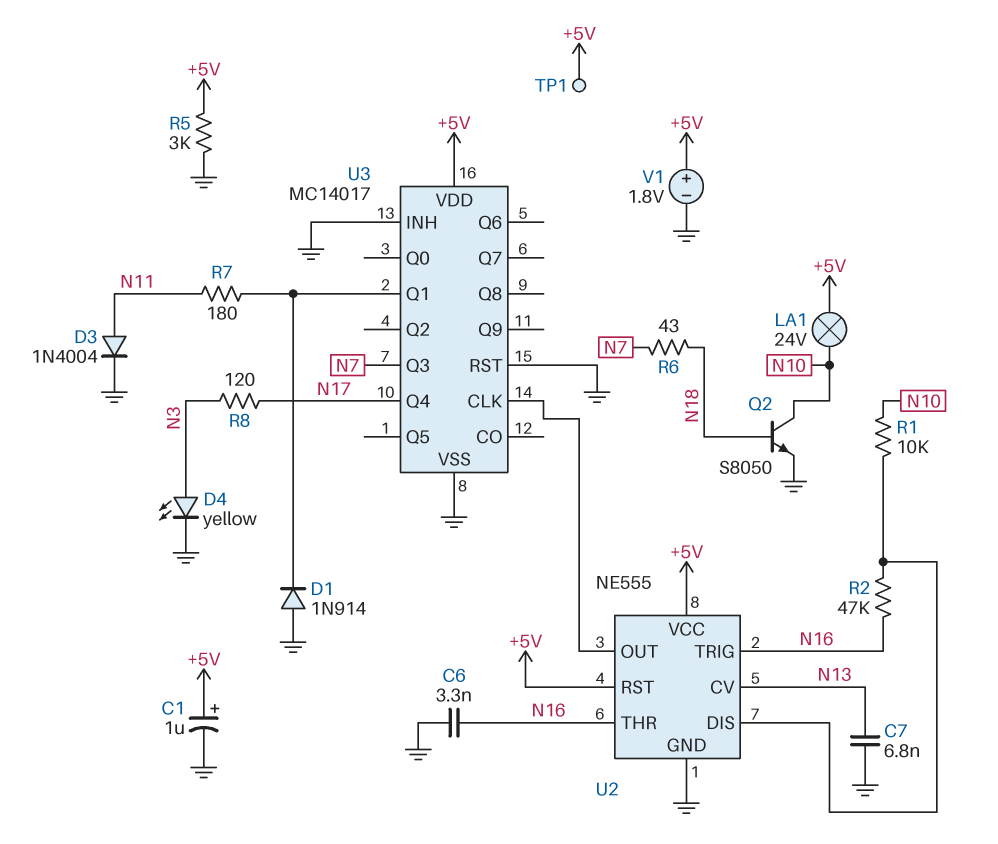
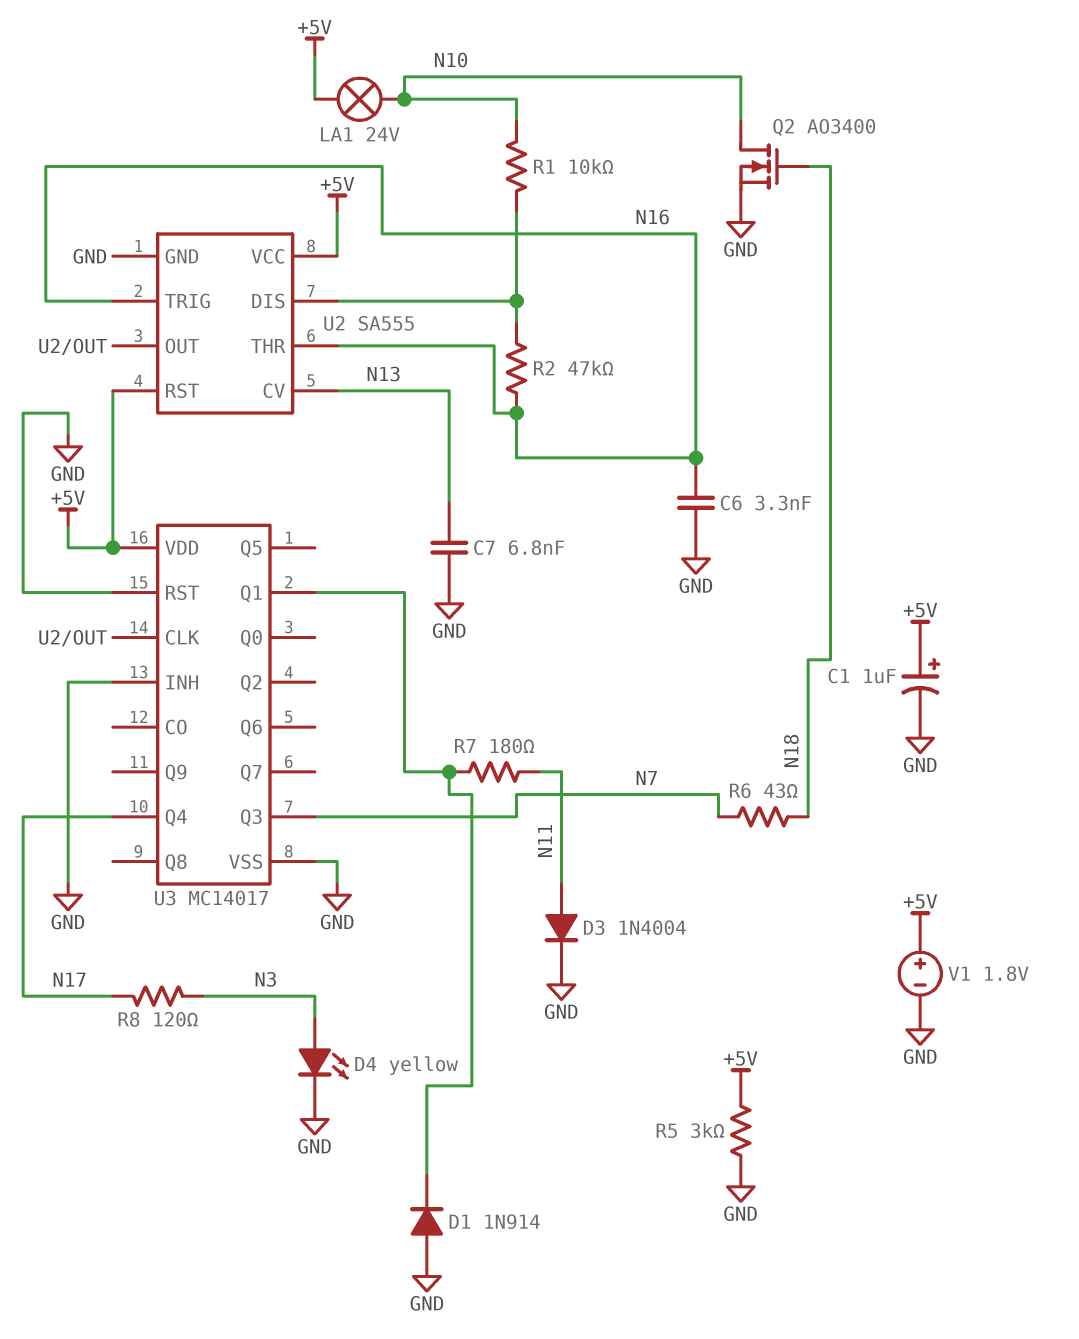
Q2: NPN S8050 (B N18, C N10, E GND) -> NMOS AO3400 (G N18, D N10, S GND)
TP1: test point (+5V) -> none
U2: NE555 -> SA555

